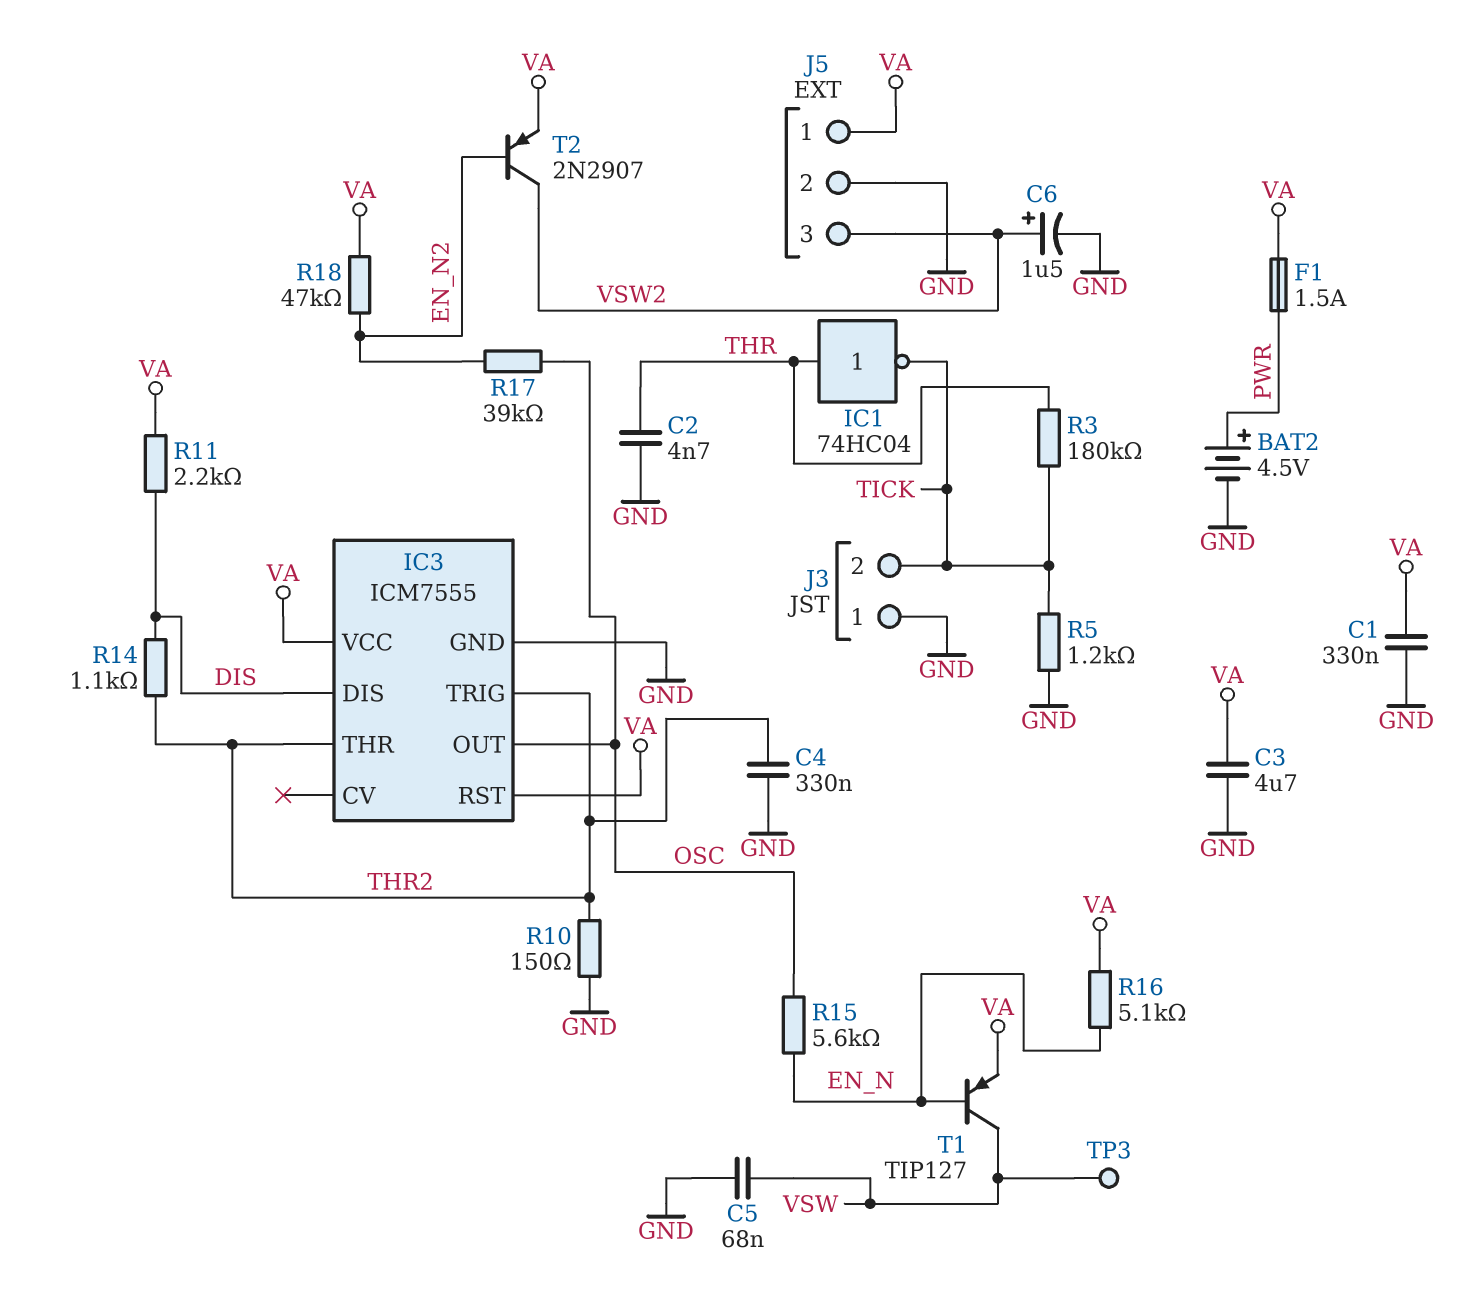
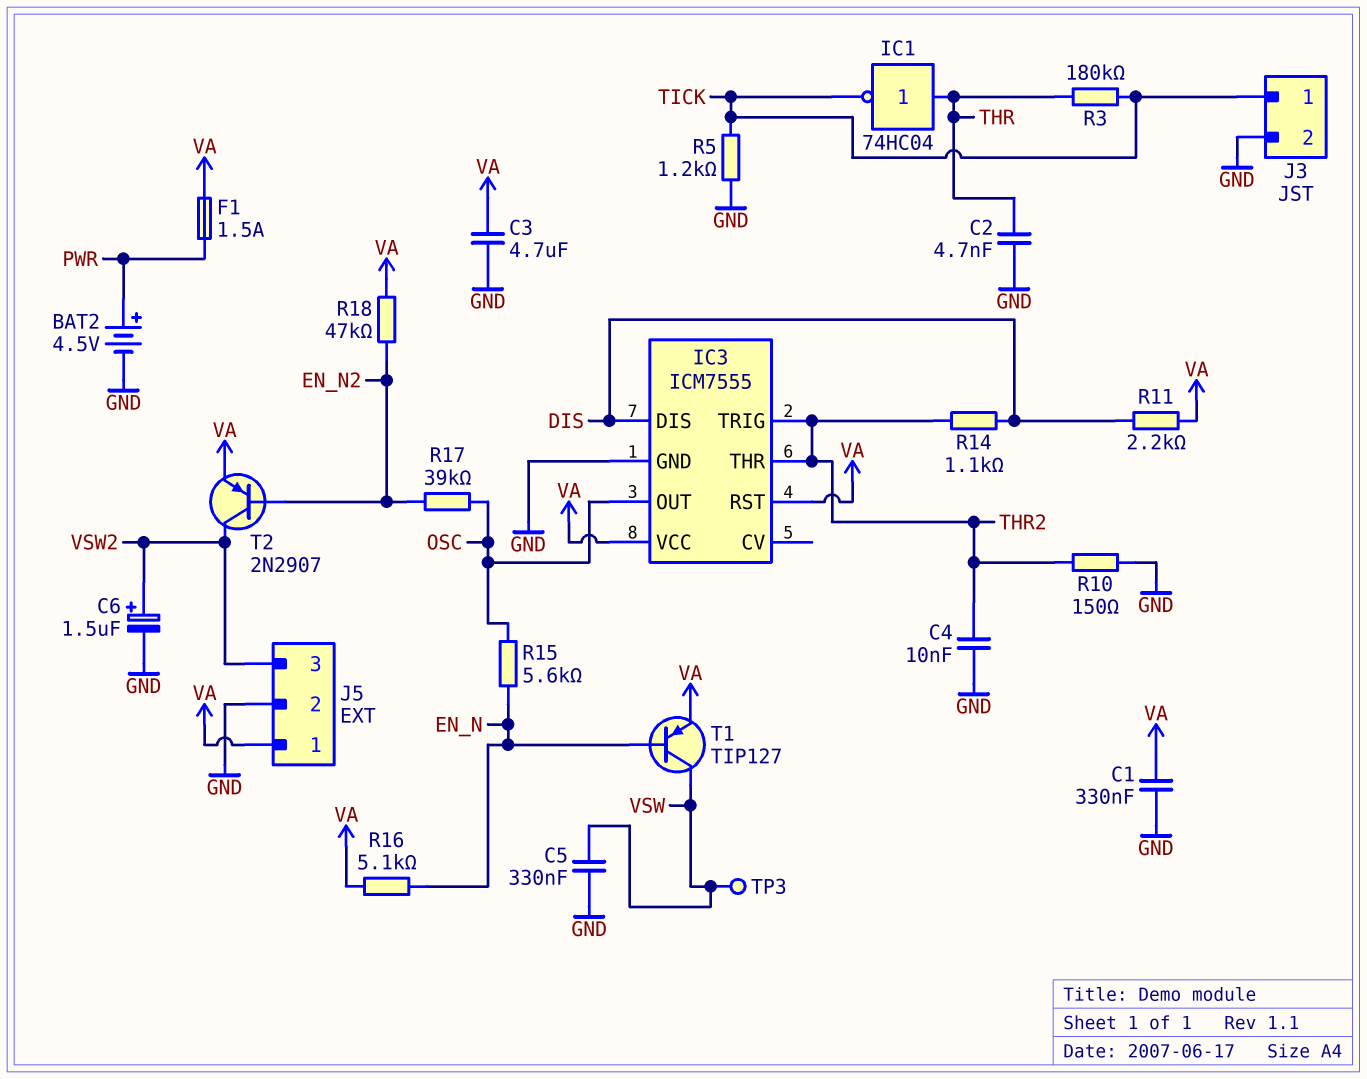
C4: 330nF (GND, THR2) -> 10nF (GND, THR2)
C5: 68nF (GND, VSW) -> 330nF (GND, VSW)
J3 pin 1: GND -> TICK
J3 pin 2: TICK -> GND

